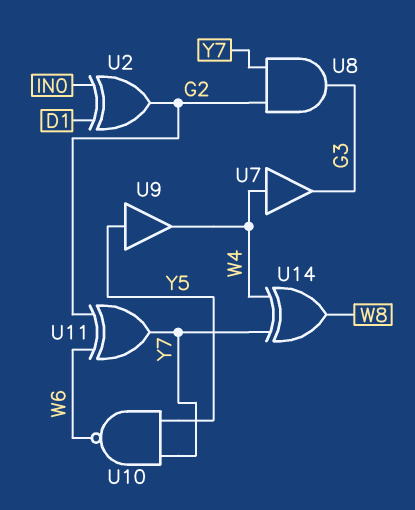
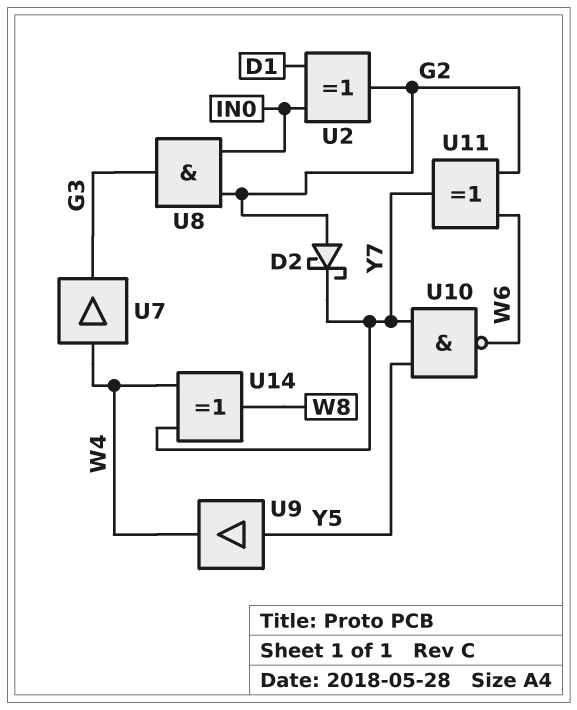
D2: none -> schottky (A G2, K Y7)
U8: AND (in G2, in Y7, out G3) -> AND (in G2, in IN0, out G3)

